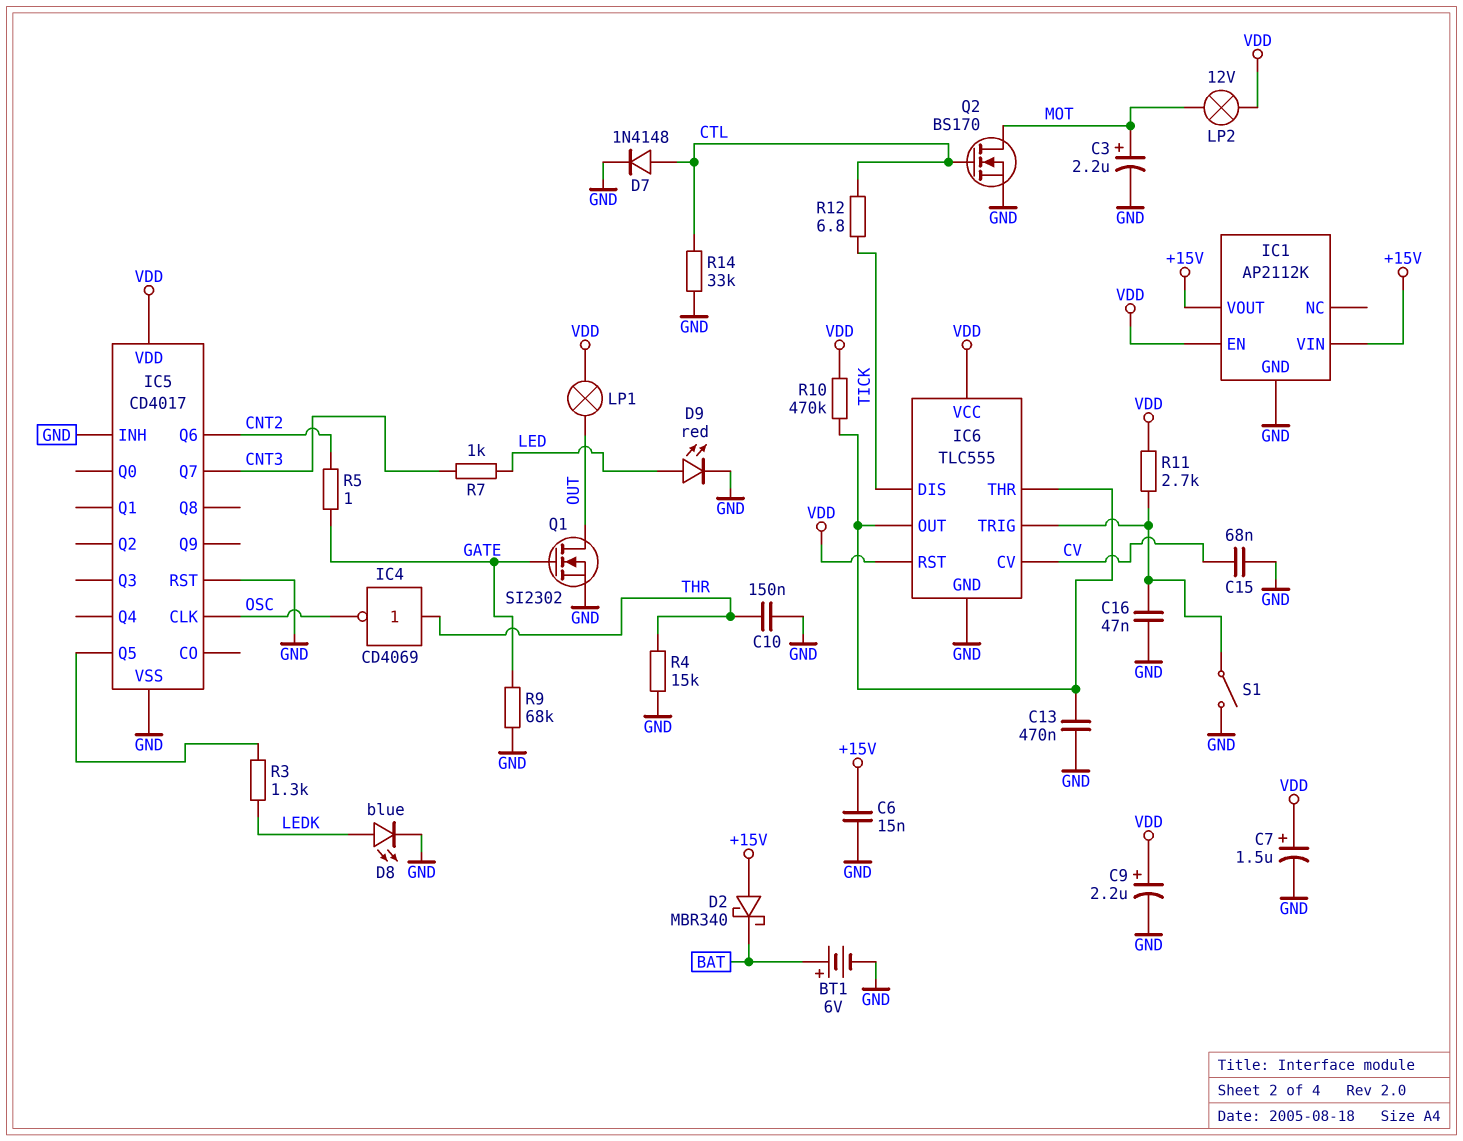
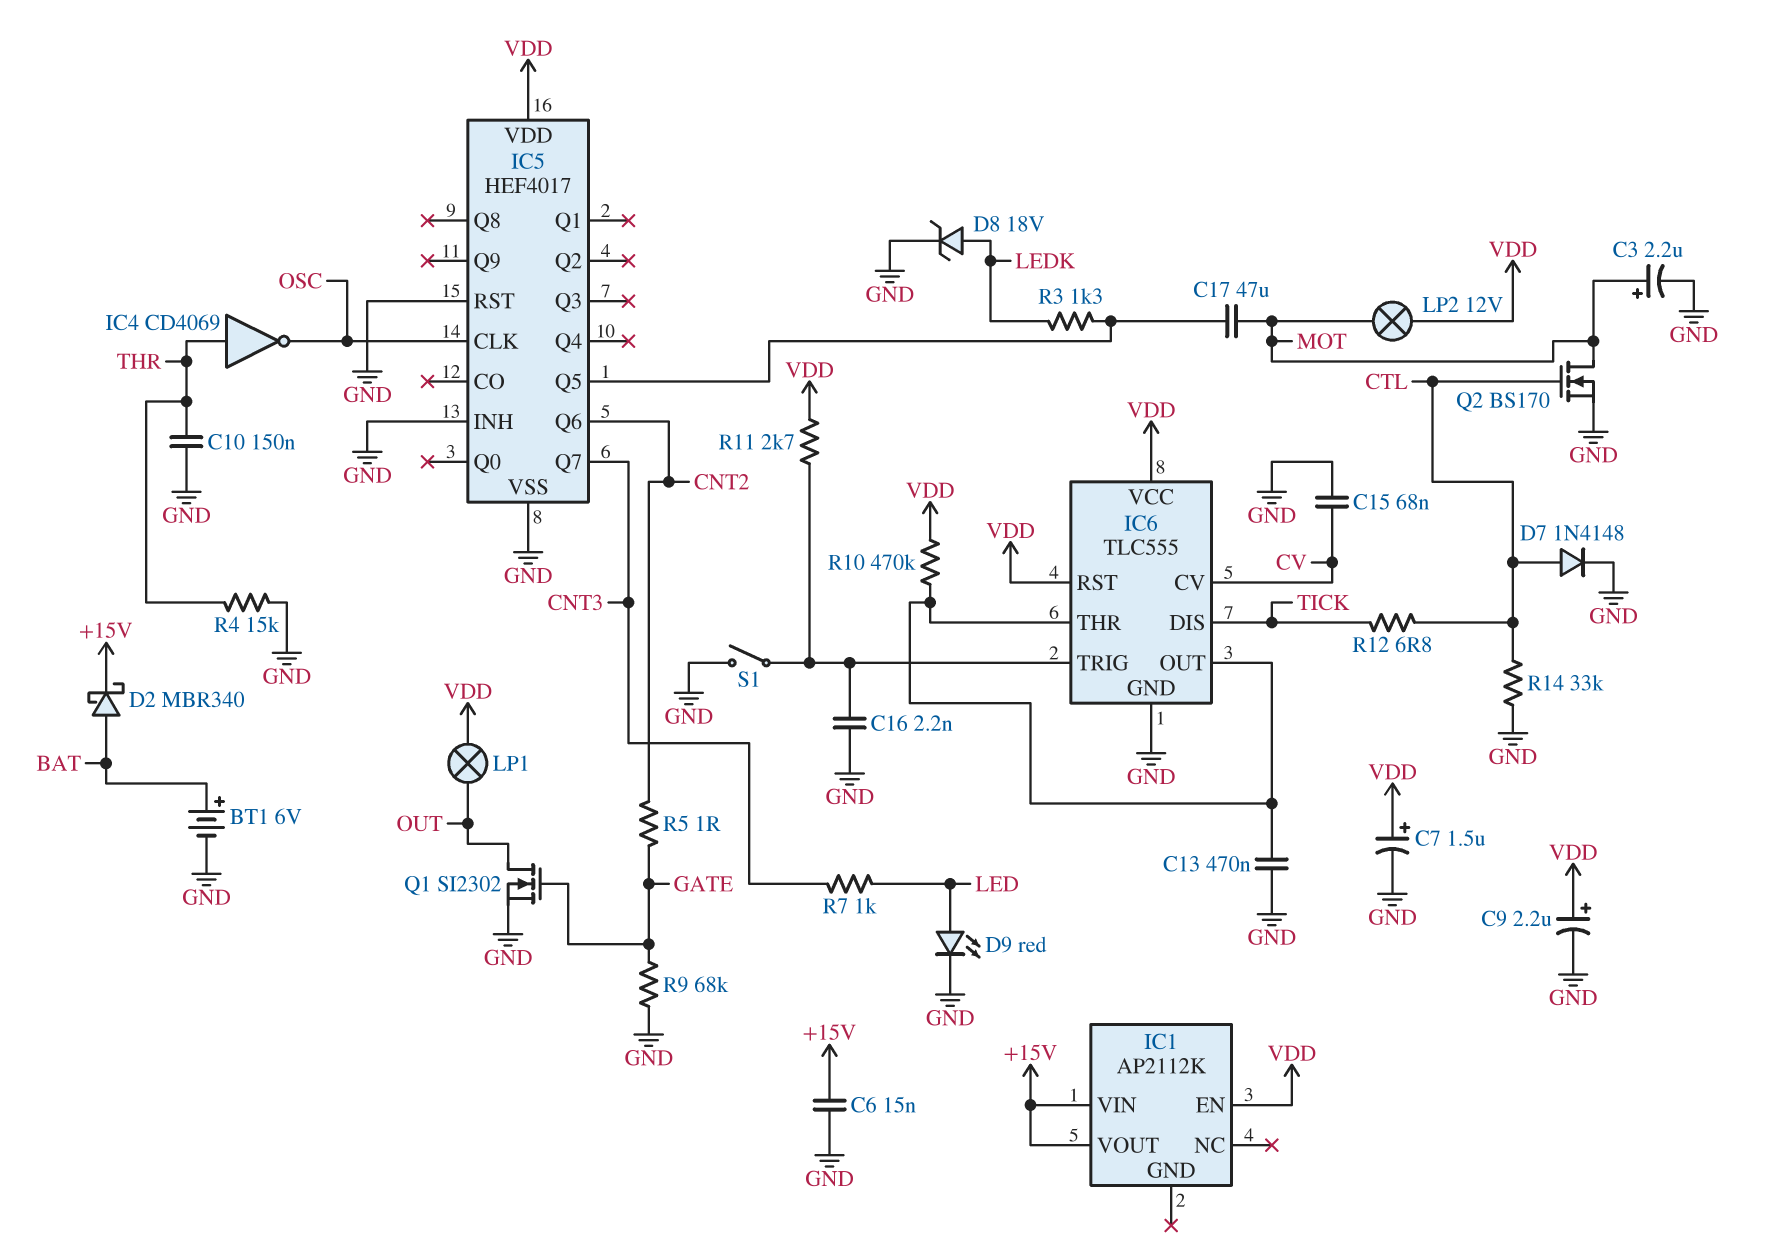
C16: 47nF (GND, IC6/TRIG) -> 2.2nF (GND, IC6/TRIG)
C17: none -> 47uF (IC5/Q5, MOT)
D2: schottky MBR340 (A +15V, K BAT) -> schottky MBR340 (A BAT, K +15V)
D8: LED blue (A LEDK, K GND) -> zener 18V (A LEDK, K GND)
IC1 pin GND: GND -> none
IC5: CD4017 -> HEF4017

